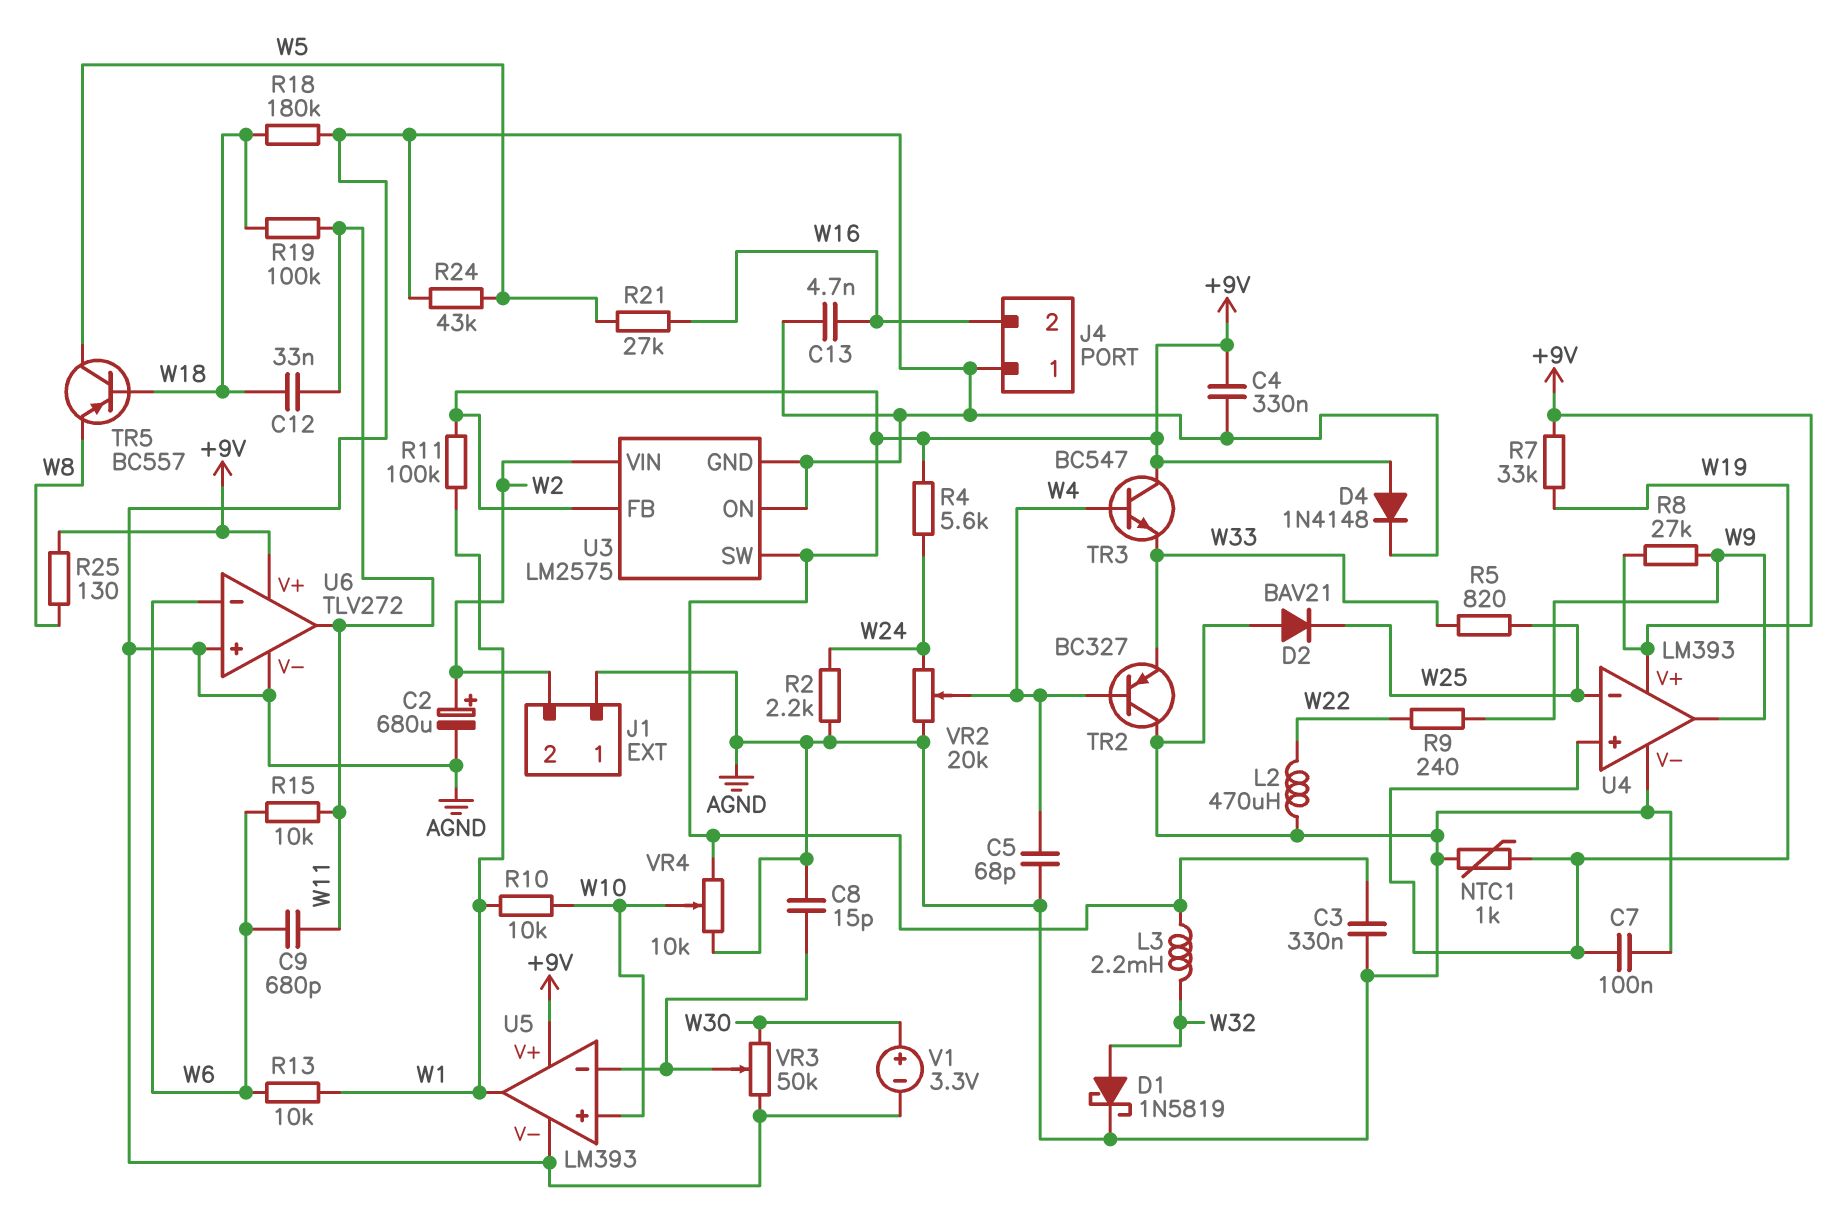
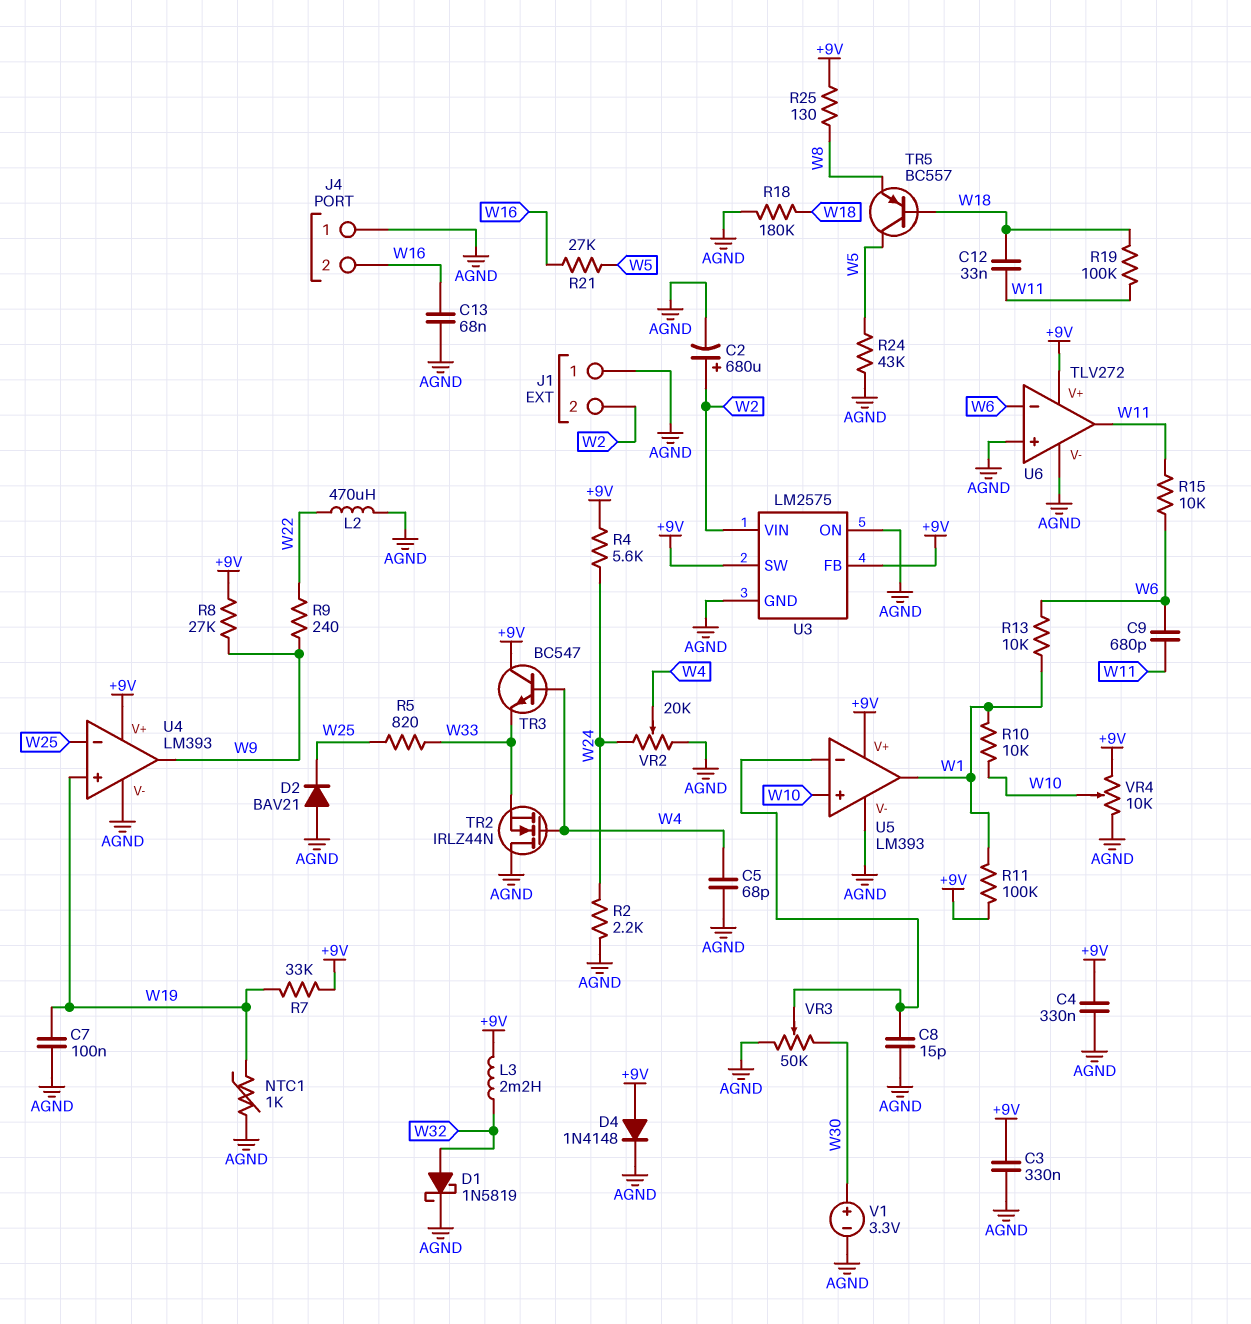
C13: 4.7nF (AGND, W16) -> 68nF (AGND, W16)
TR2: PNP BC327 (B W4, C AGND, E W33) -> NMOS IRLZ44N (G W4, D AGND, S W33)

